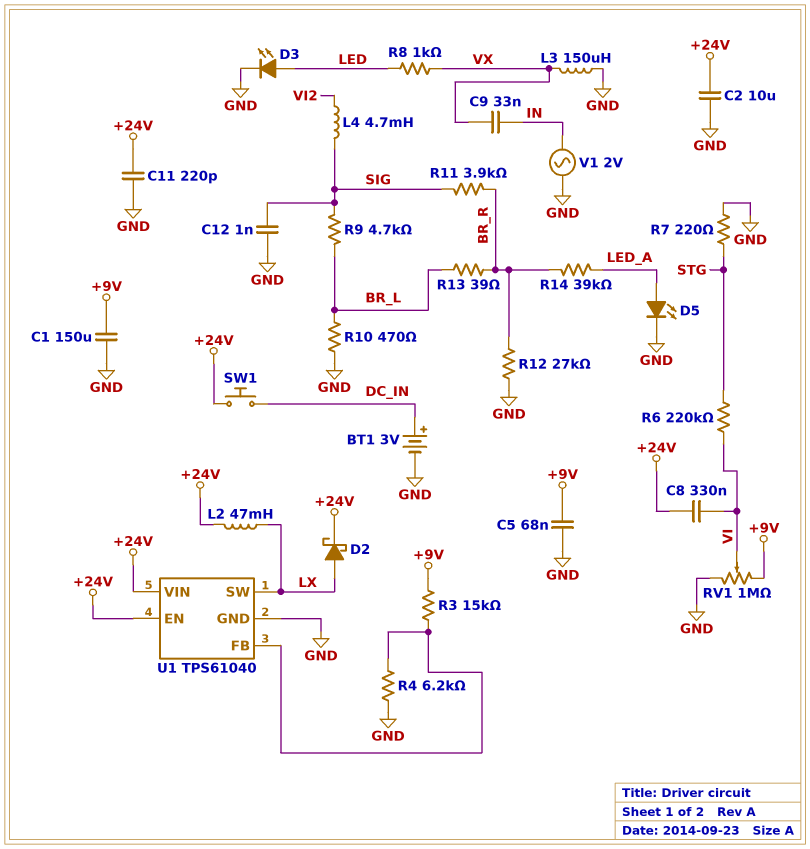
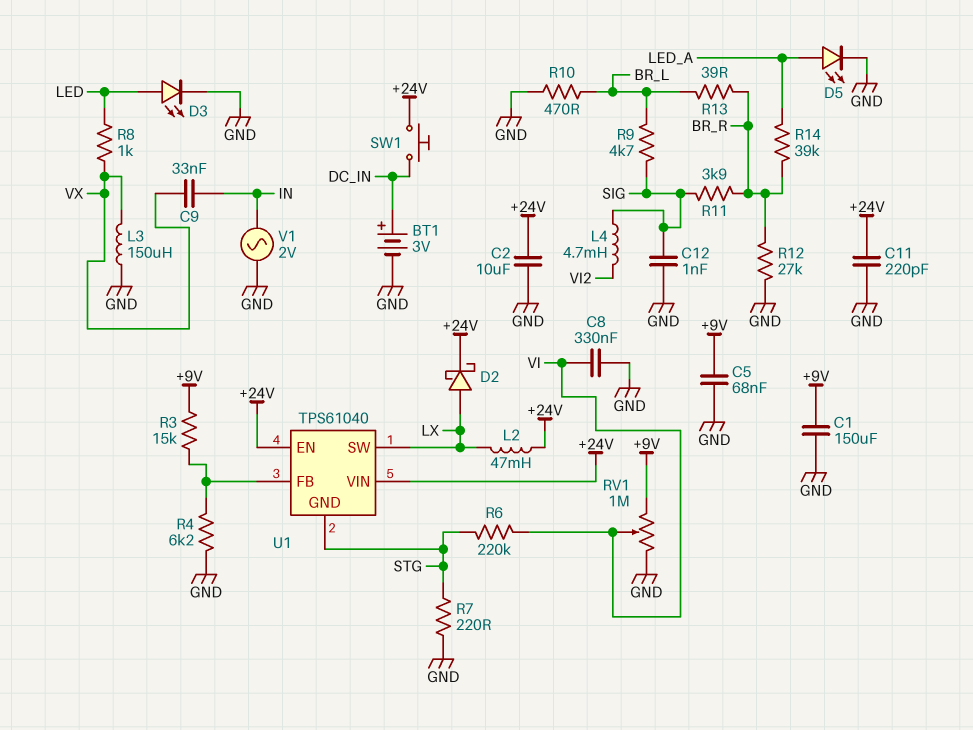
C8: 330nF (+24V, VI) -> 330nF (GND, VI)
U1 pin GND: GND -> STG

